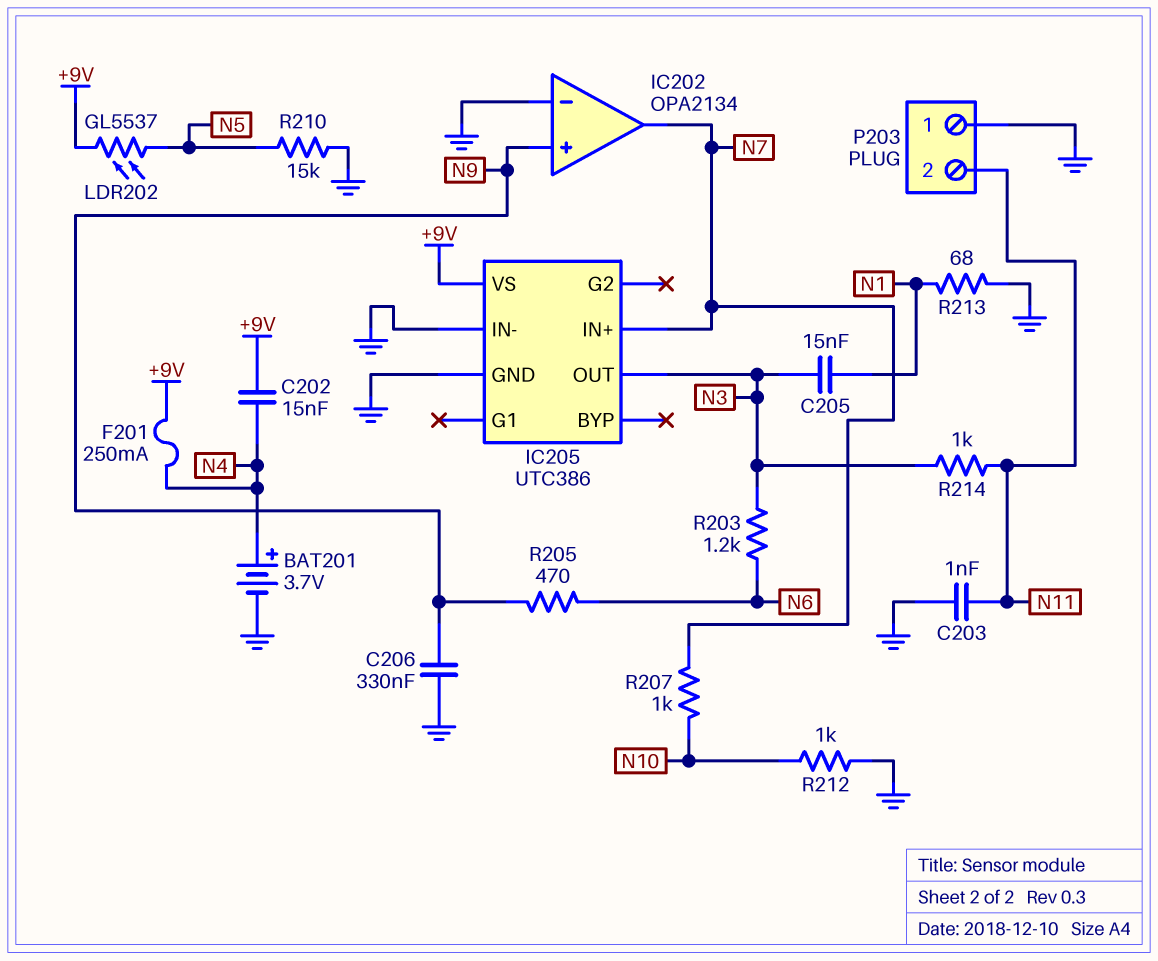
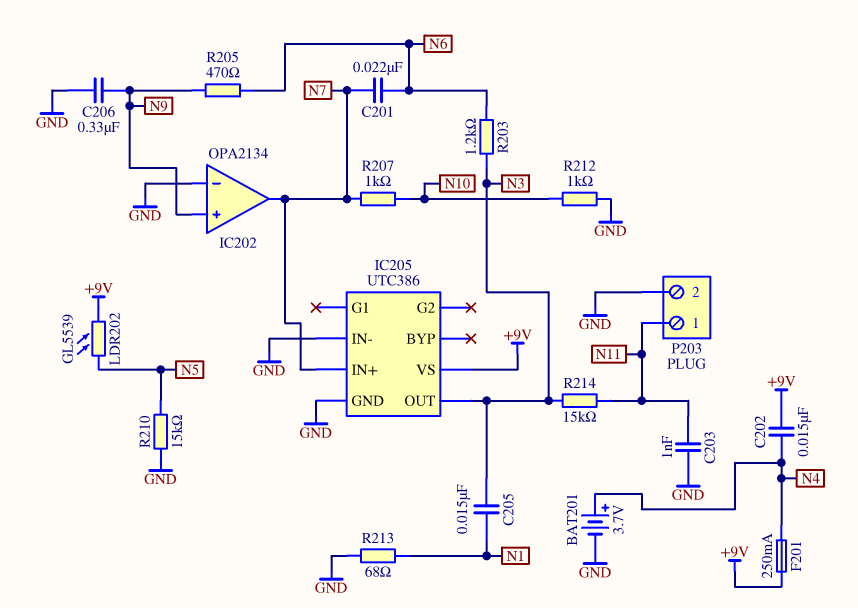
C201: none -> 22nF (N6, N7)
LDR202: GL5537 (+9V, N5) -> GL5539 (+9V, N5)
P203 pin 1: GND -> N11
P203 pin 2: N11 -> GND
R214: 1k (N3, N11) -> 15k (N3, N11)

